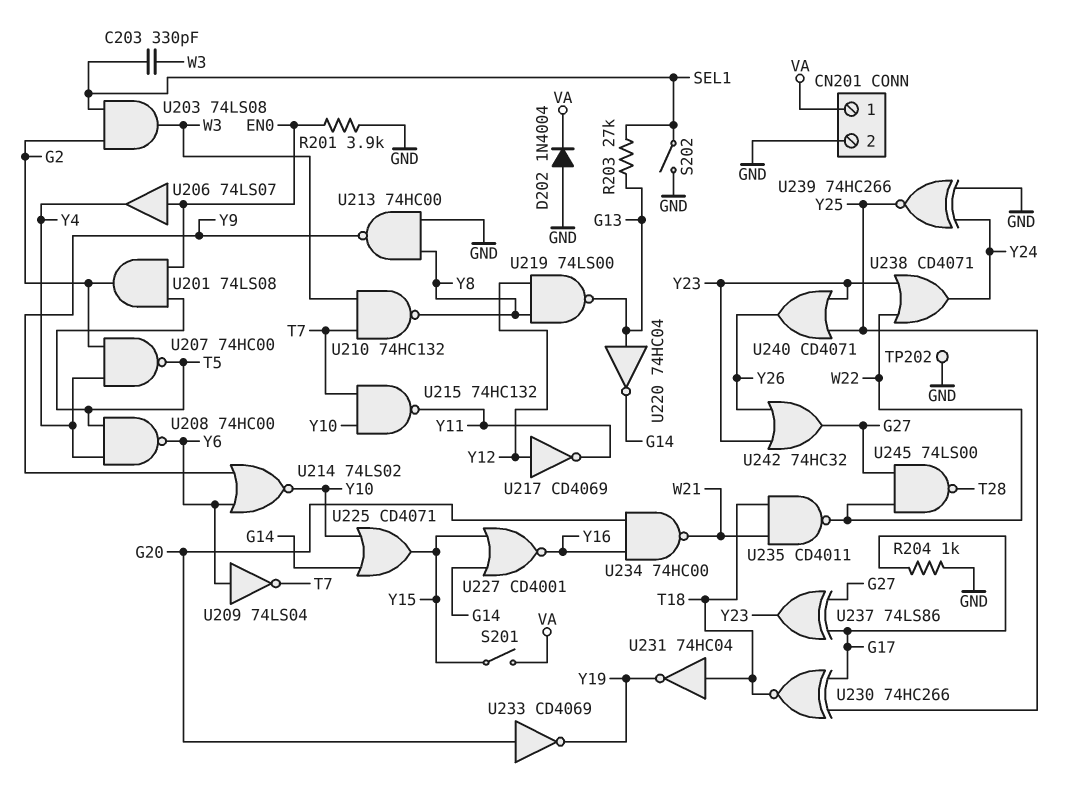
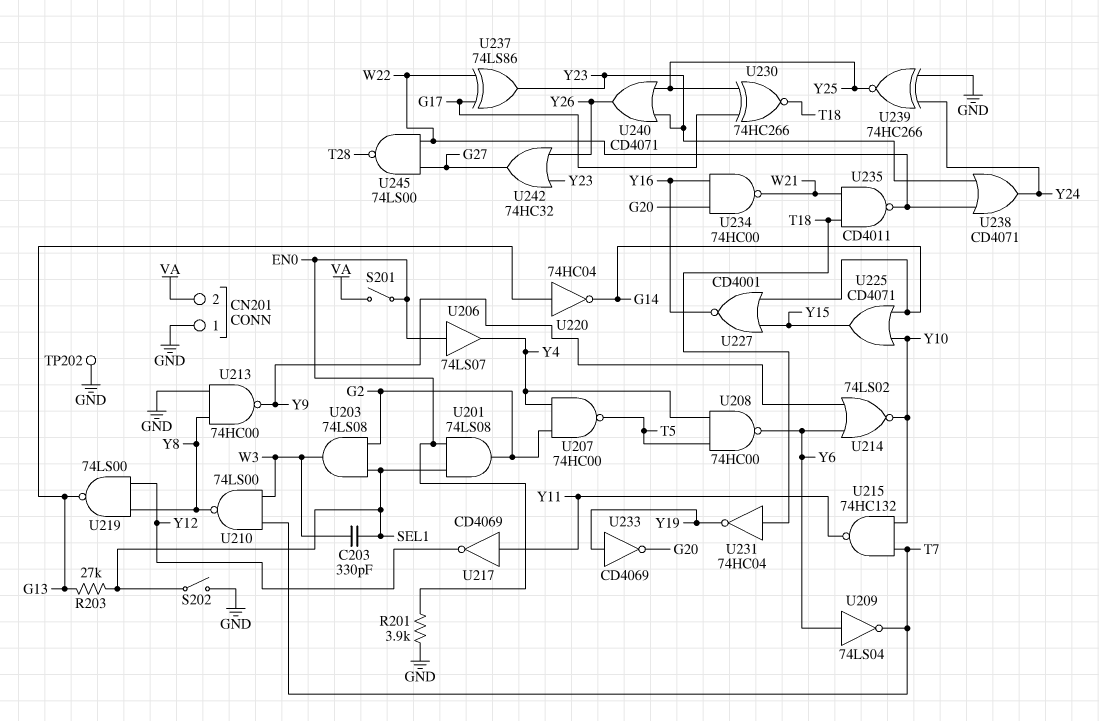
CN201 pin 1: VA -> GND
CN201 pin 2: GND -> VA
D202: diode 1N4004 (A GND, K VA) -> none
R204: 1k (G17, GND) -> none
S201: switch (VA, Y15) -> switch (EN0, VA)
U201: AND 74LS08 (in EN0, in T5, out G2) -> AND 74LS08 (in EN0, in SEL1, out G2)
U210: NAND 74HC132 (in T7, in W3, out Y8) -> NAND 74LS00 (in T7, in W3, out Y8)
U217: NOT CD4069 (in Y12, out Y11) -> NOT CD4069 (in Y11, out Y12)
U233: NOT CD4069 (in G20, out Y19) -> NOT CD4069 (in Y19, out G20)
U237: XOR 74LS86 (in G17, in G27, out Y23) -> XOR 74LS86 (in G17, in W22, out Y23)

